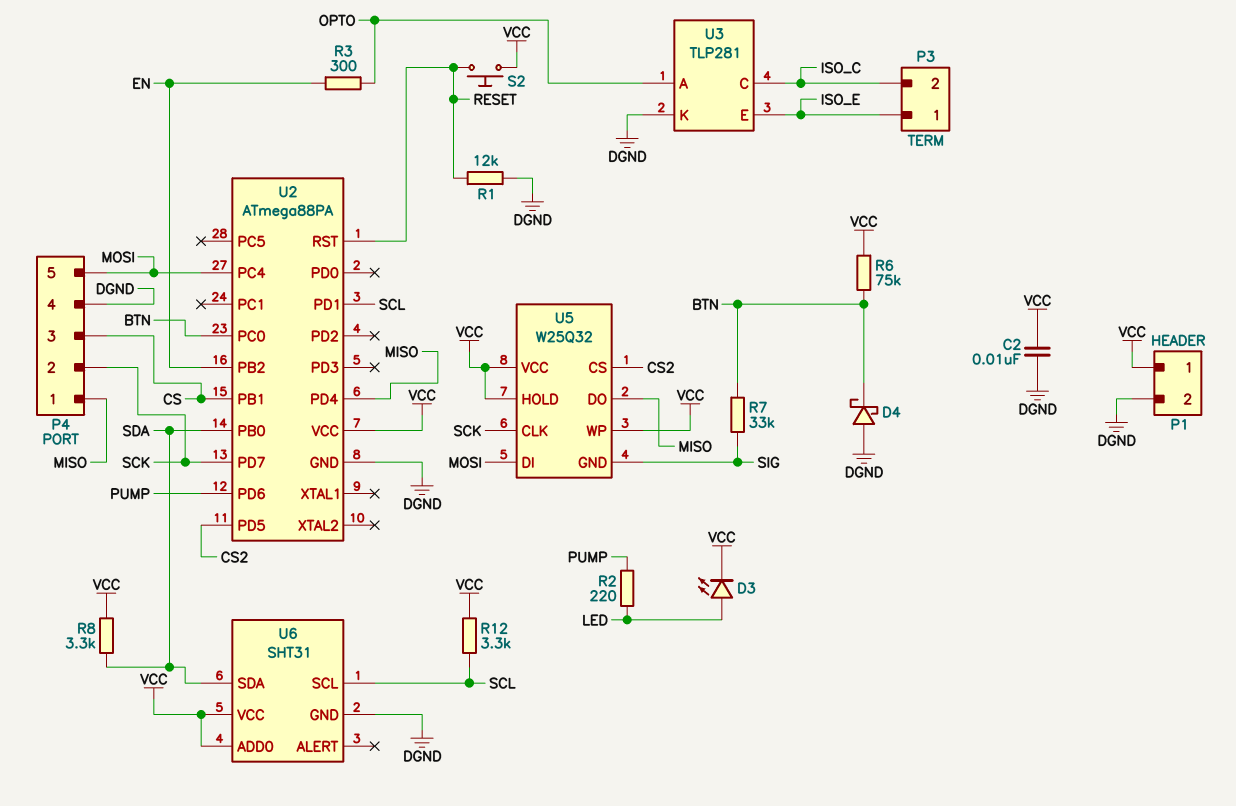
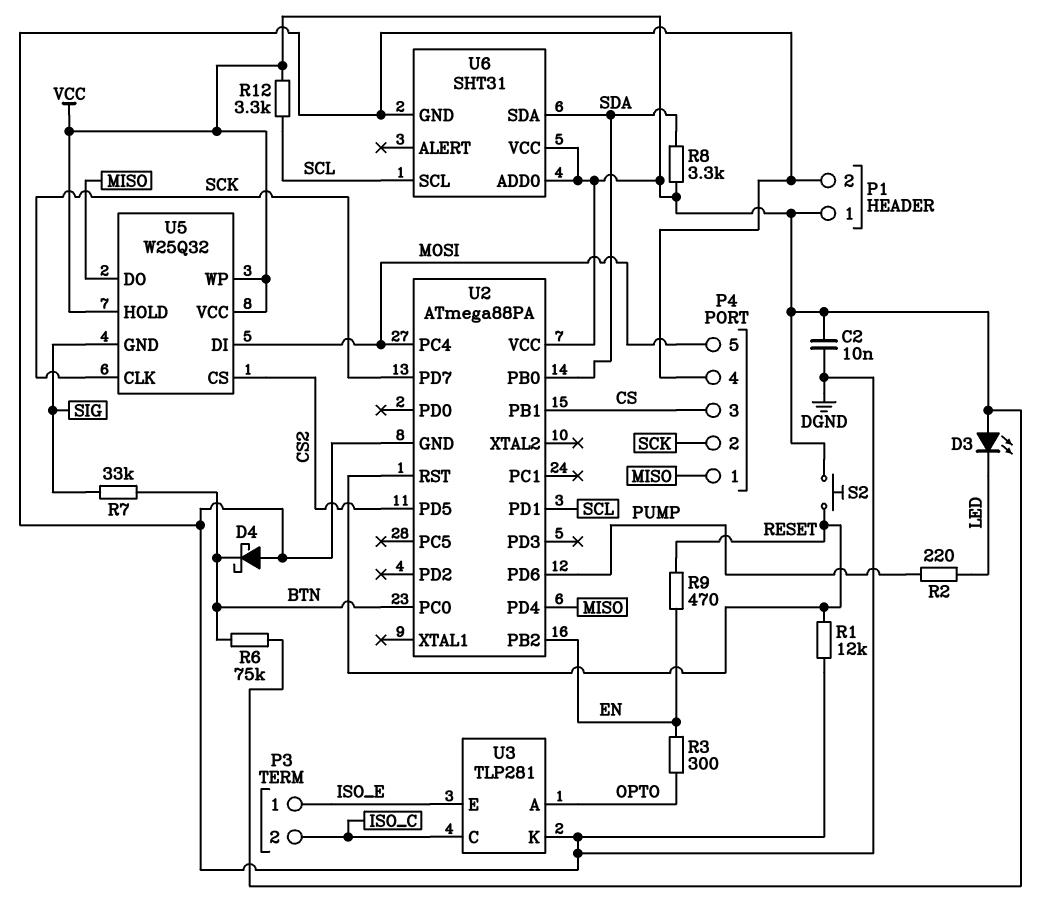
D3: LED (A LED, K VCC) -> LED (A VCC, K LED)
R9: none -> 470 (EN, RESET)

